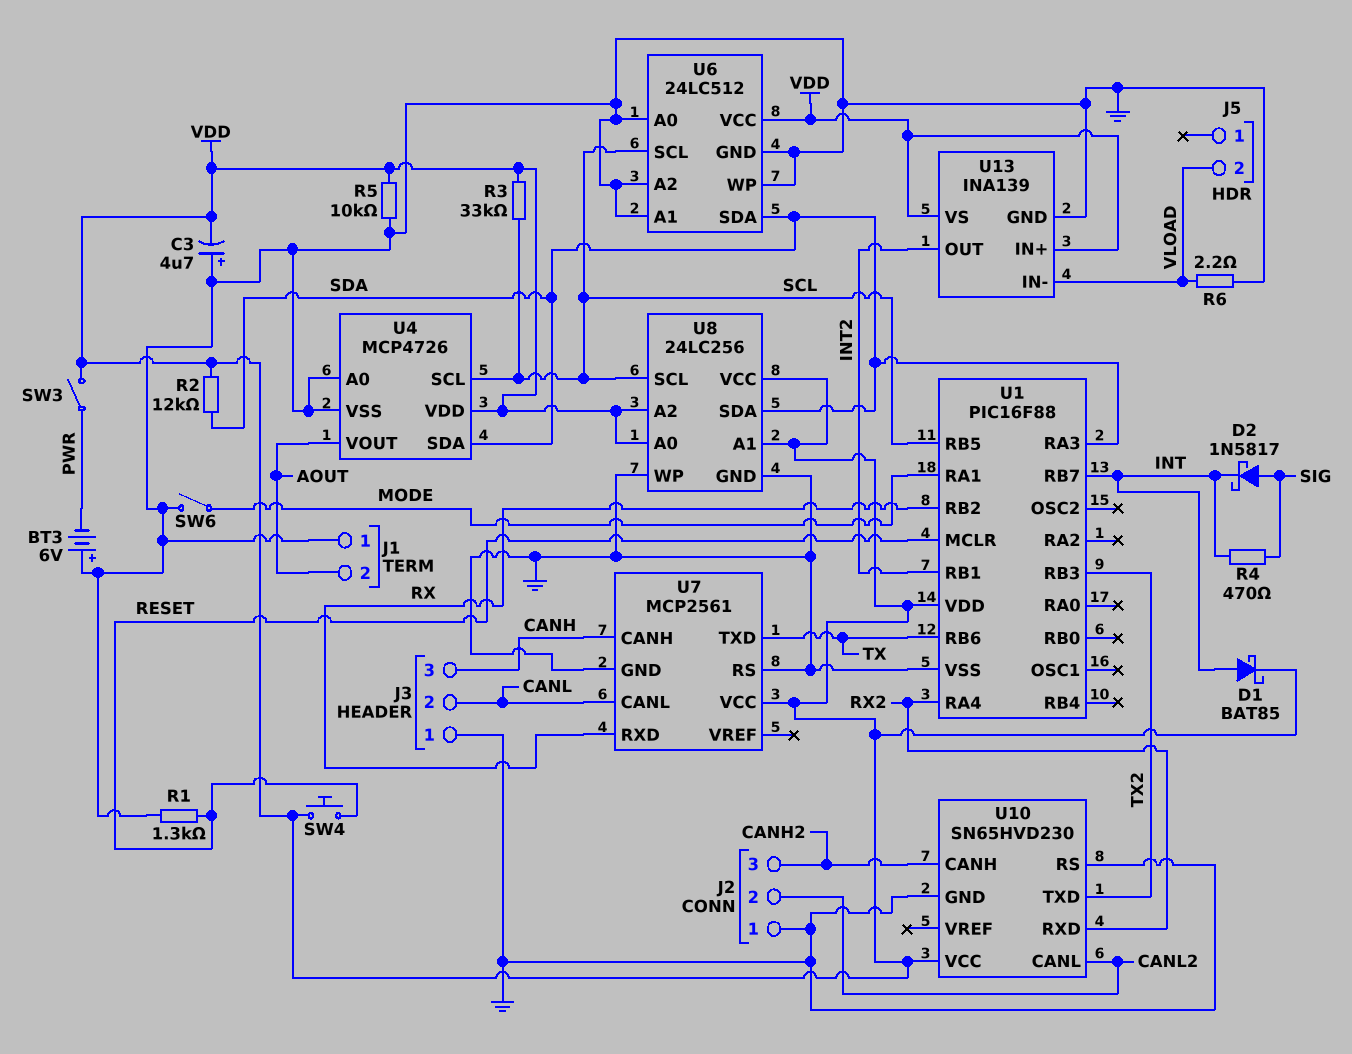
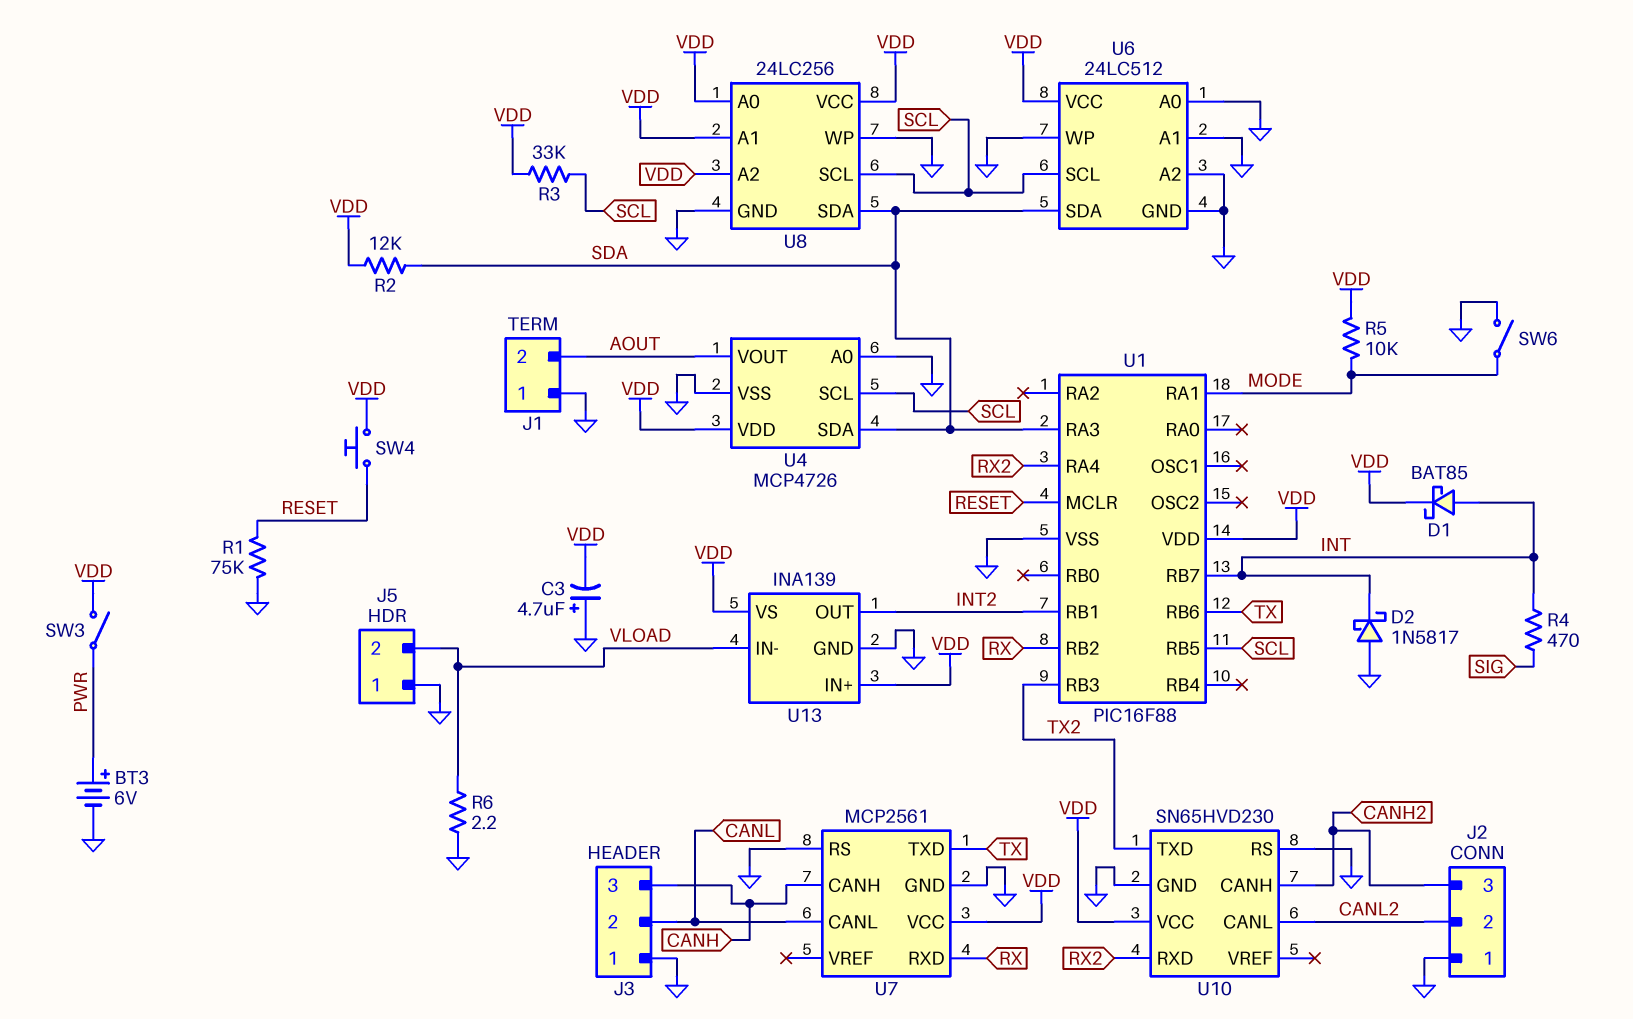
BT3: 6V (plus GND, minus PWR) -> 6V (plus PWR, minus GND)
D2: schottky 1N5817 (A SIG, K INT) -> schottky 1N5817 (A GND, K INT)
J5 pin 1: none -> GND
R1: 1.3k (GND, RESET) -> 75k (GND, RESET)
R5: 10k (GND, VDD) -> 10k (MODE, VDD)

